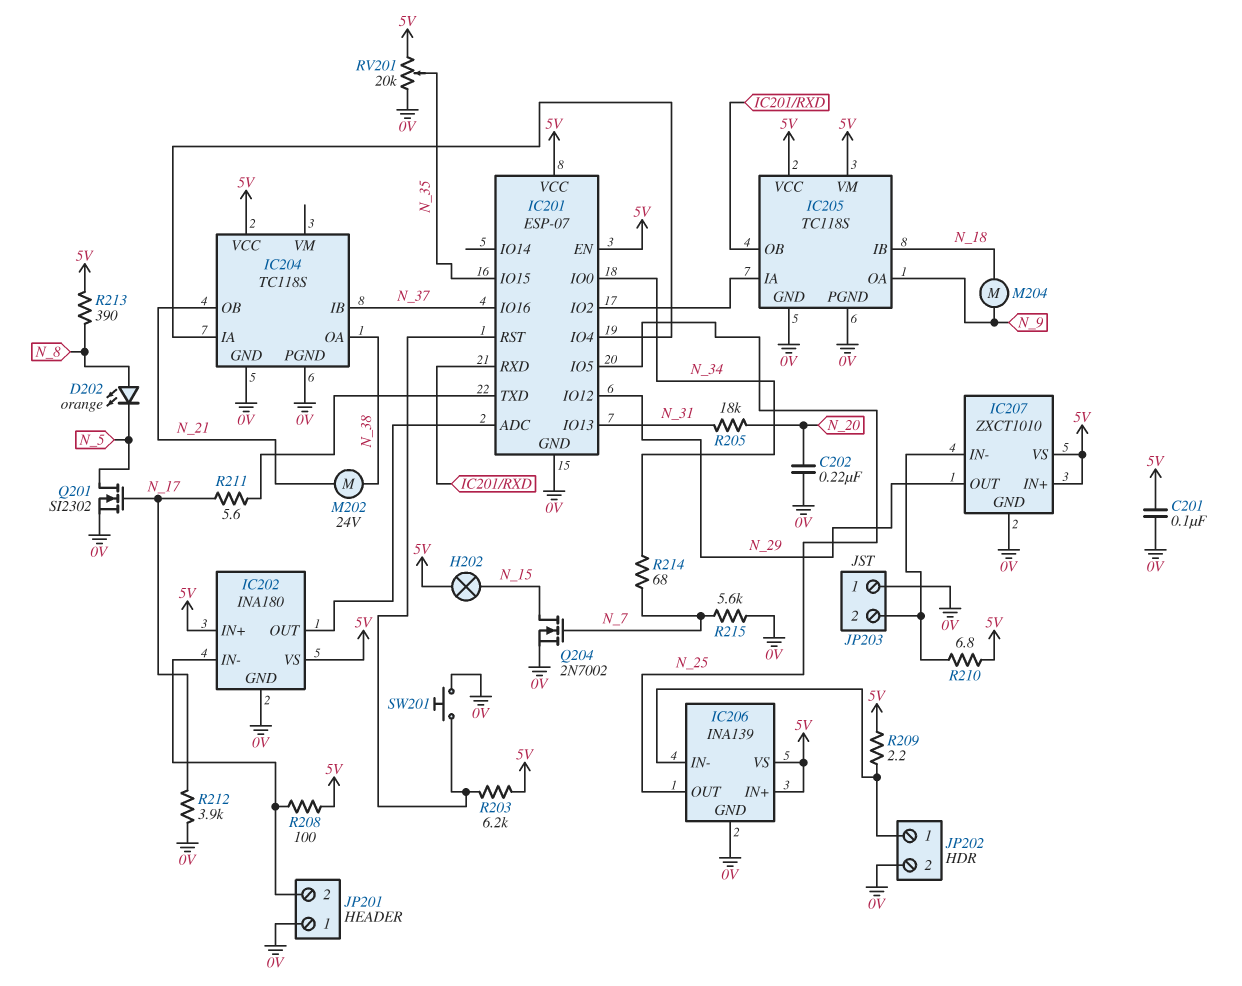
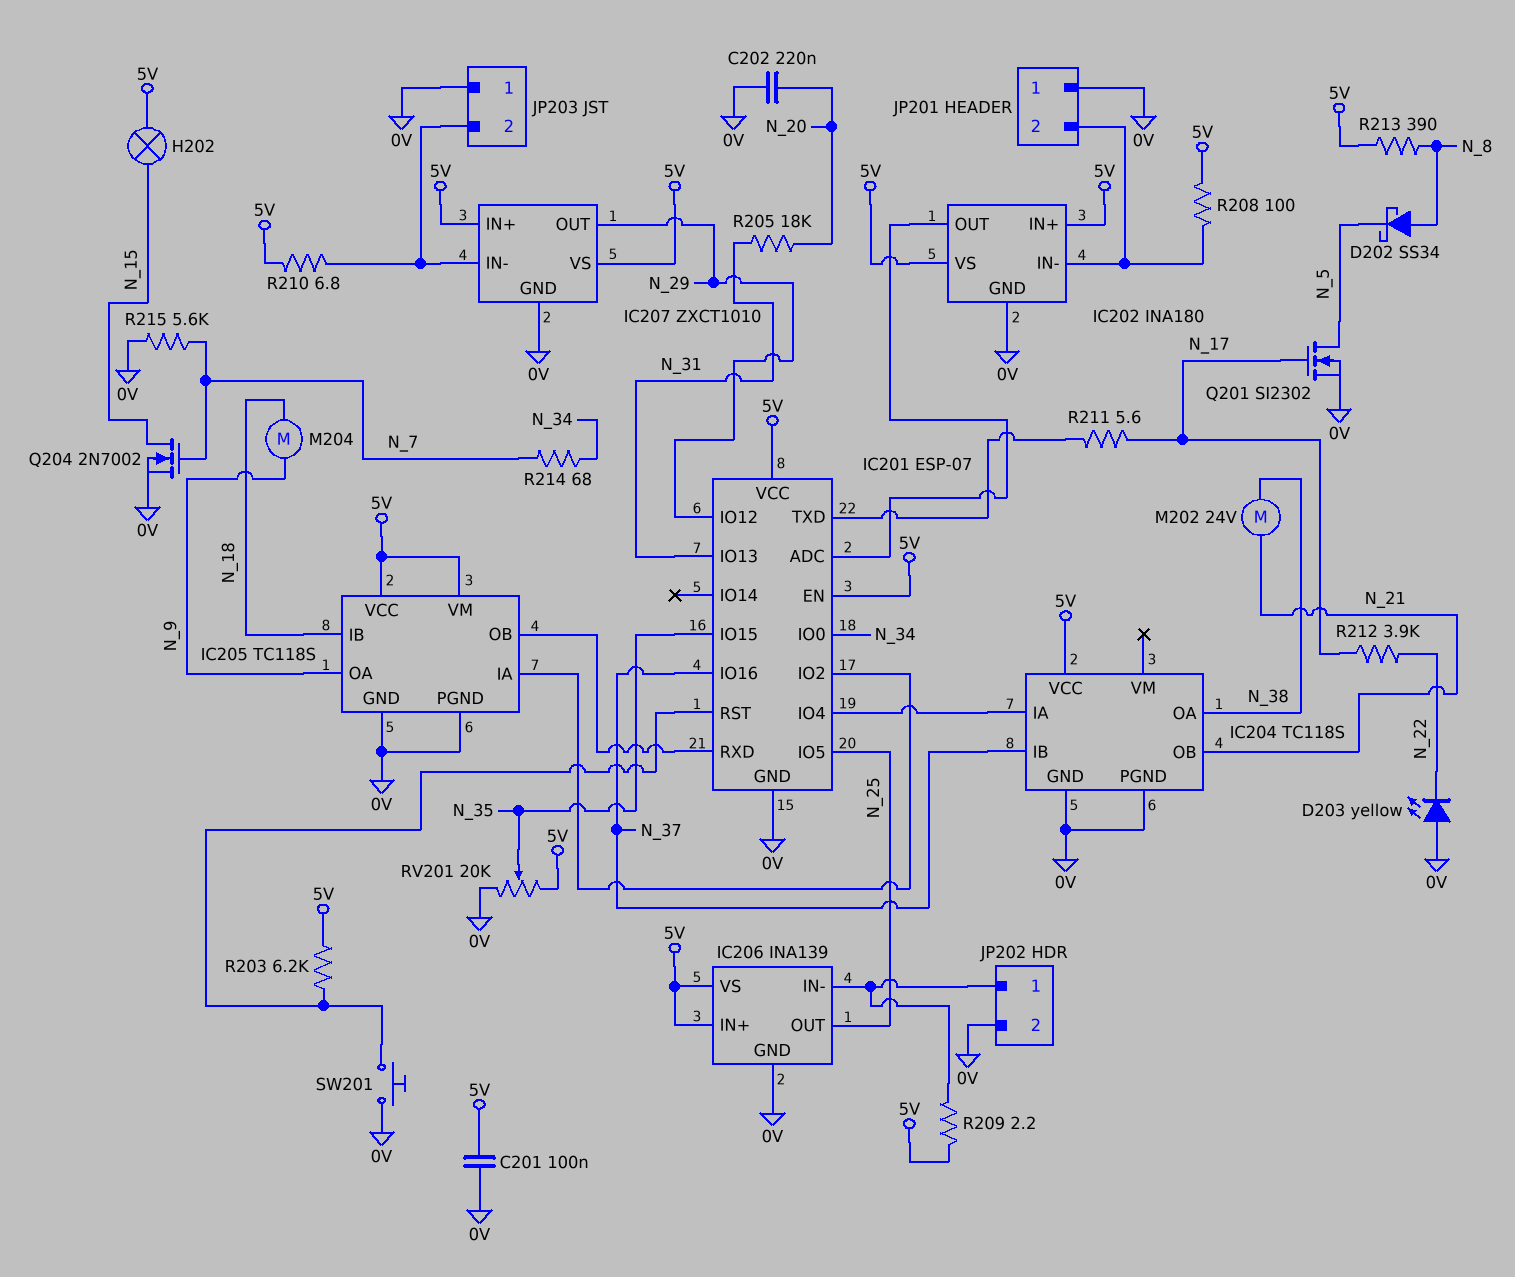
D202: LED orange (A N_8, K N_5) -> schottky SS34 (A N_8, K N_5)
D203: none -> LED yellow (A 0V, K N_22)
R212: 3.9k (0V, N_17) -> 3.9k (N_17, N_22)

